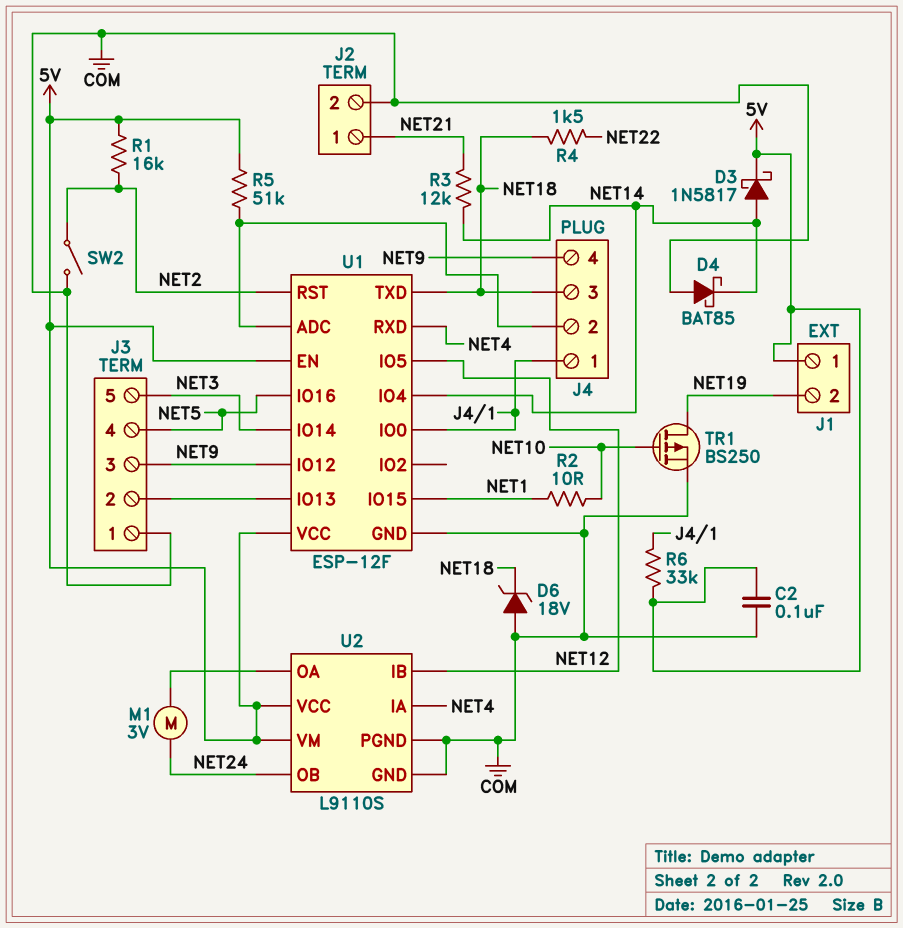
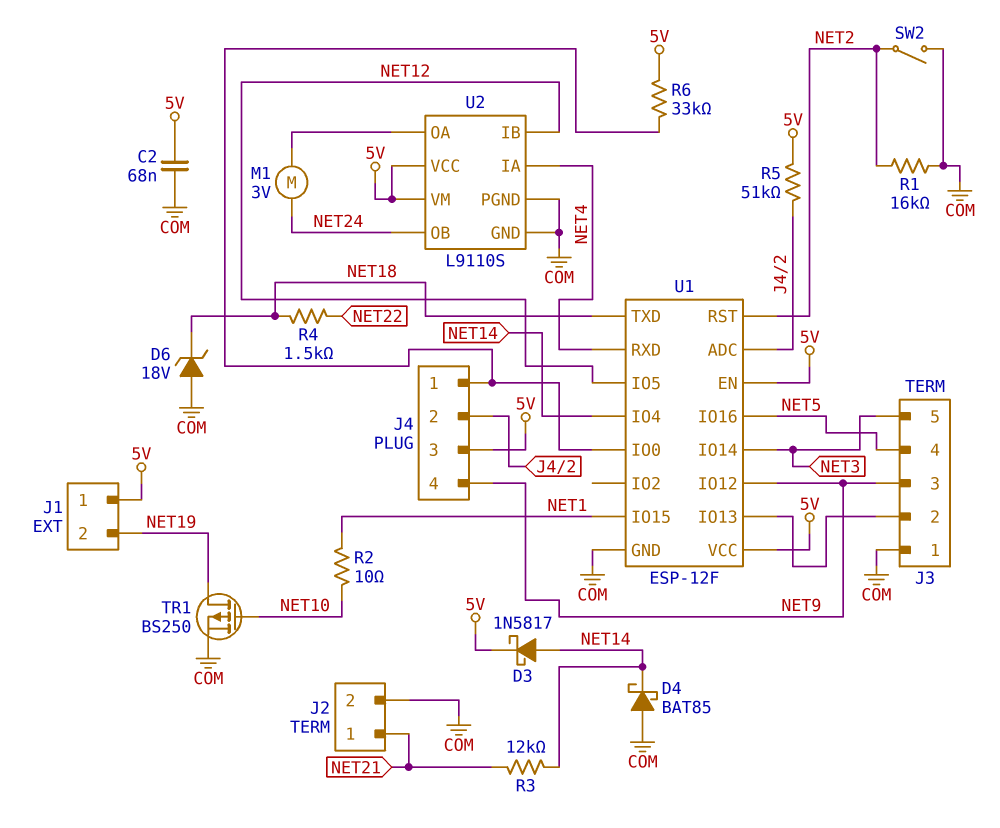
C2: 100nF (5V, COM) -> 68nF (5V, COM)
J4 pin 3: NET18 -> 5V
R1: 16k (5V, NET2) -> 16k (COM, NET2)

